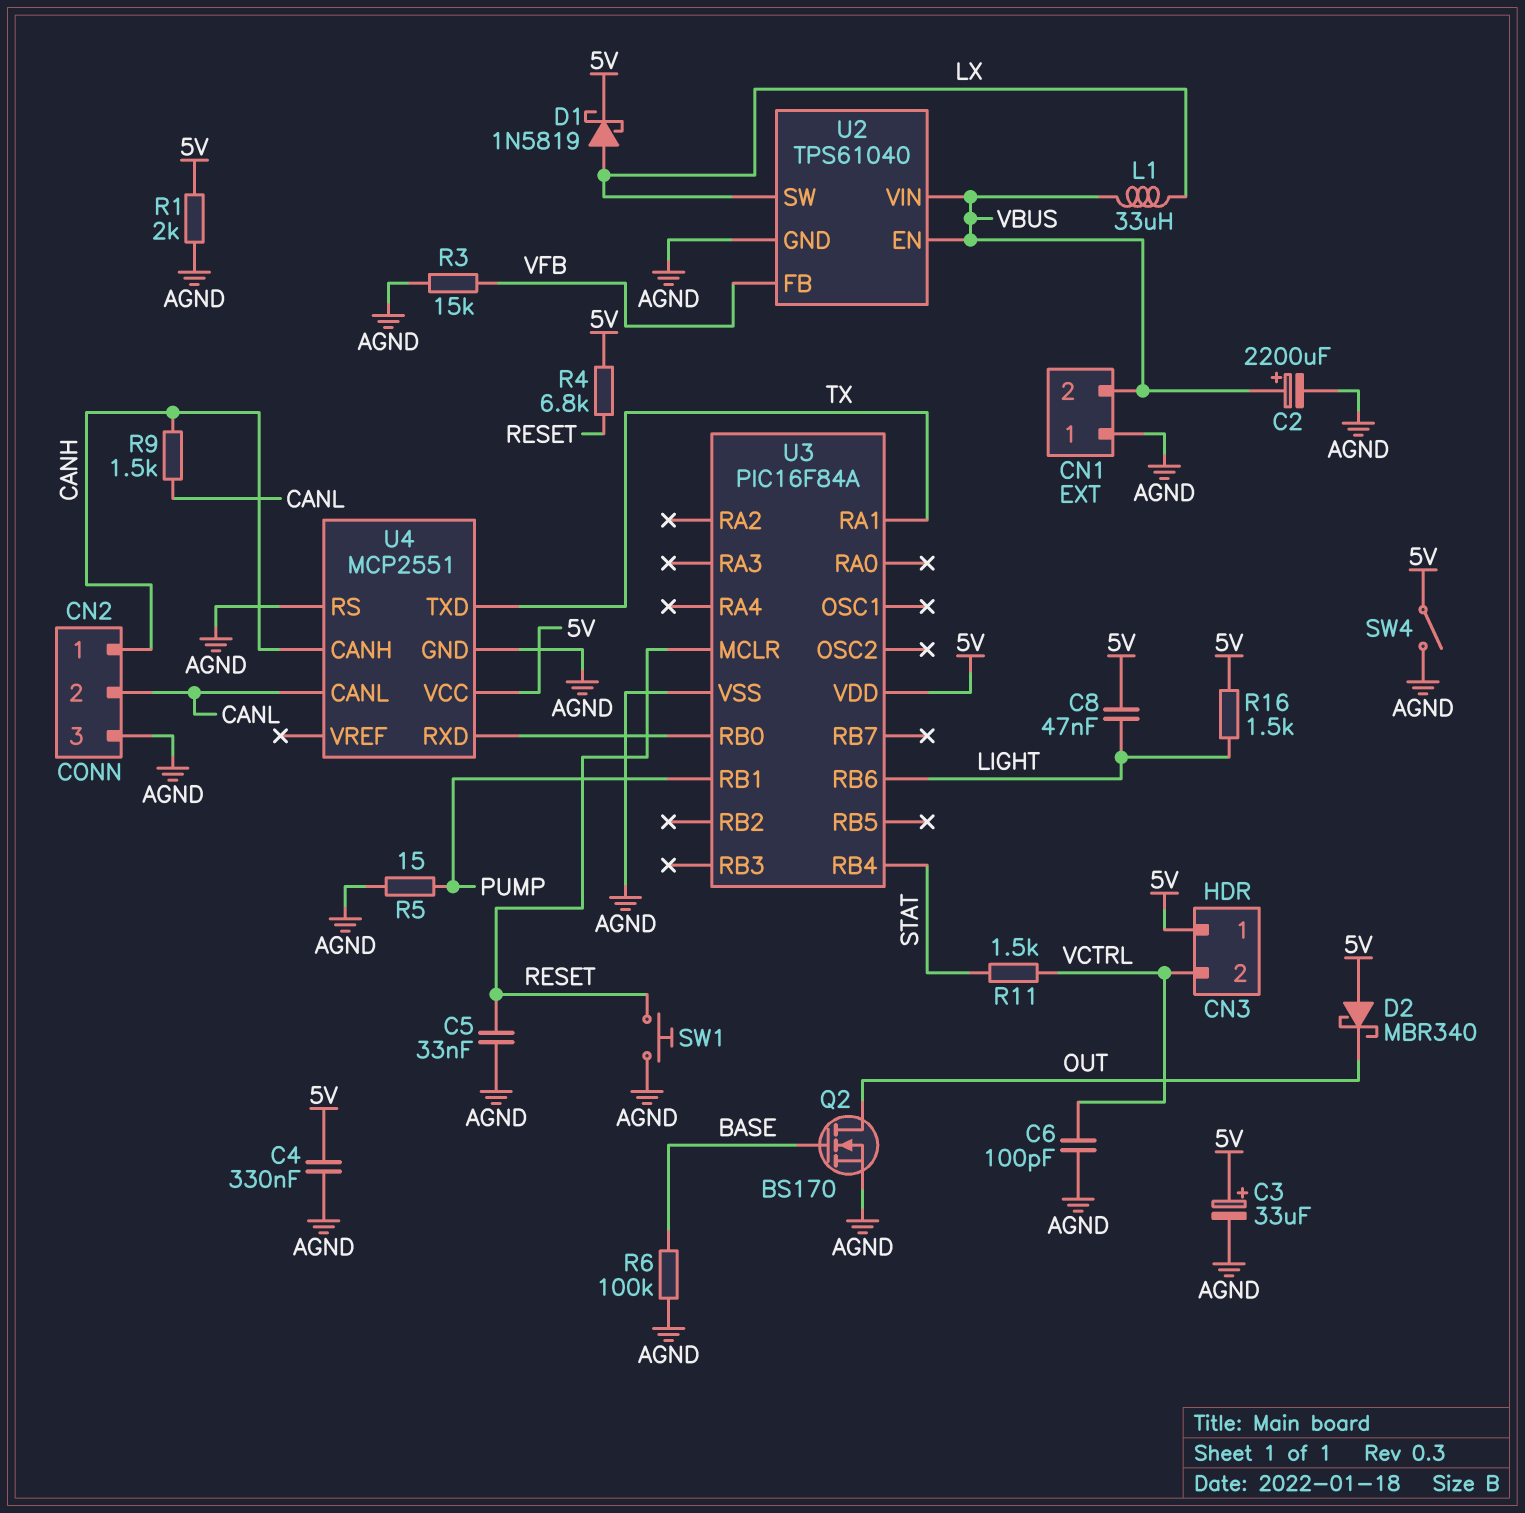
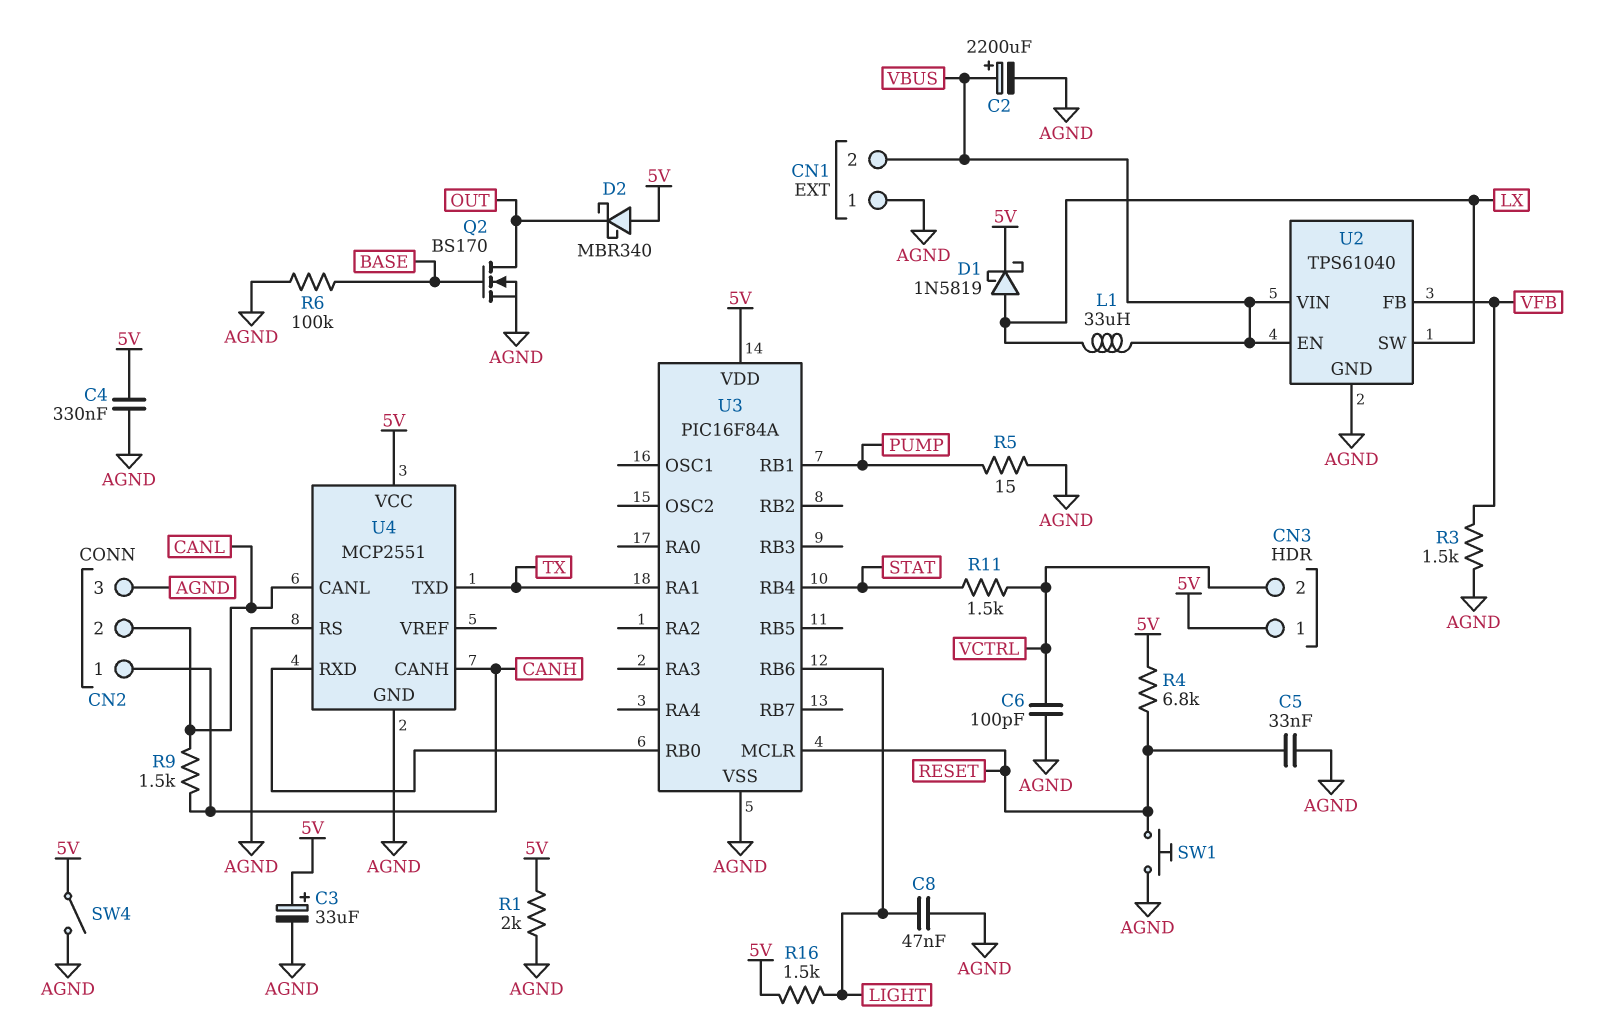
C8: 47nF (5V, LIGHT) -> 47nF (AGND, LIGHT)
R3: 15k (AGND, VFB) -> 1.5k (AGND, VFB)

